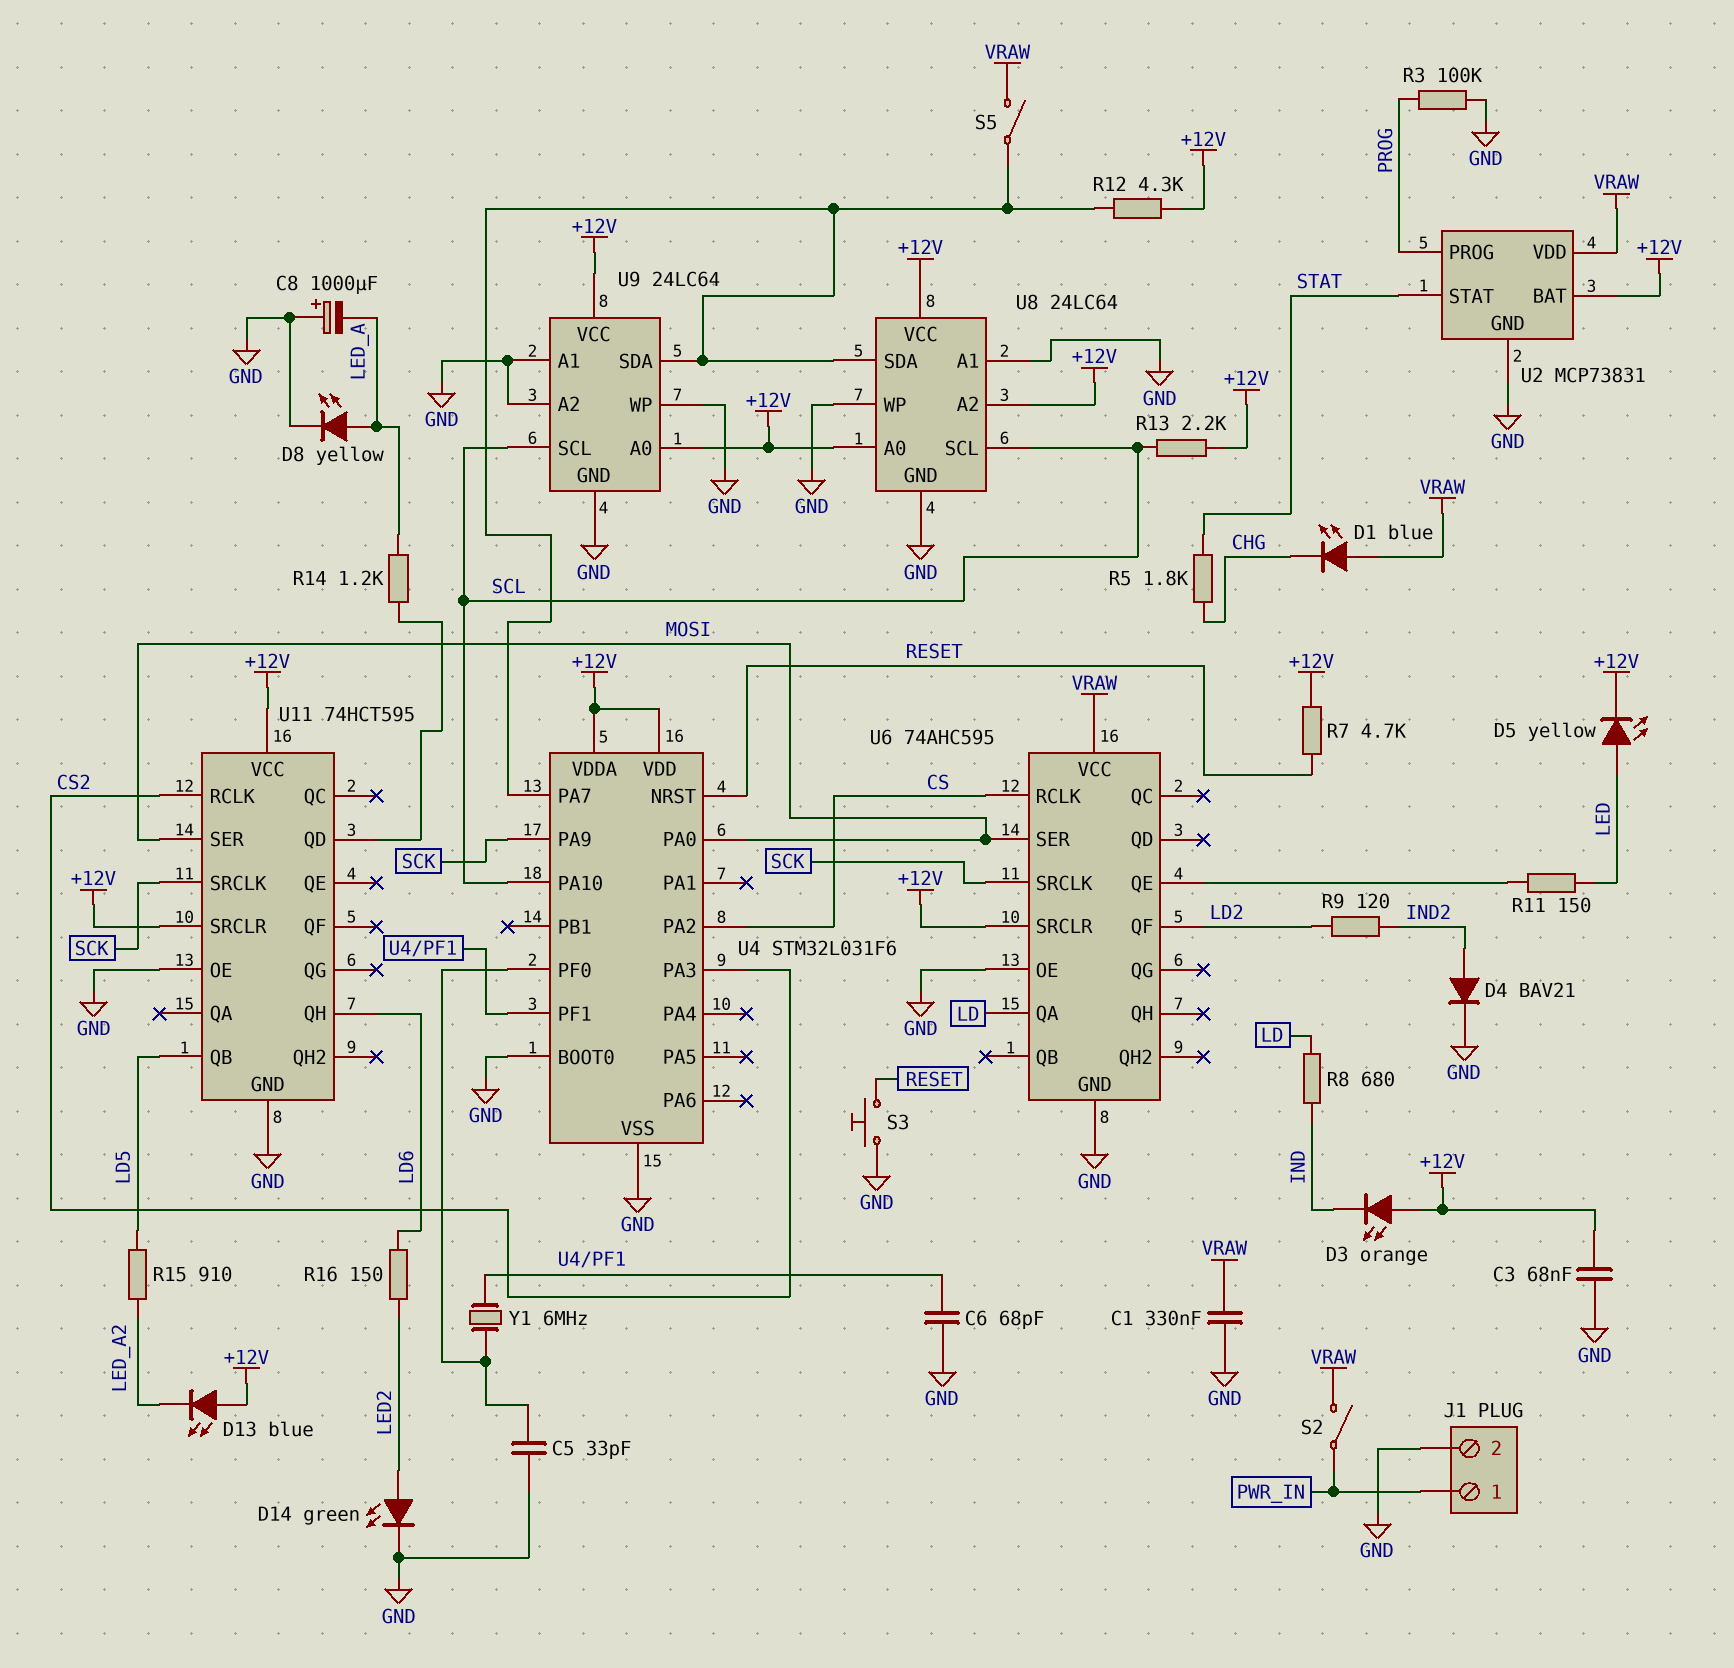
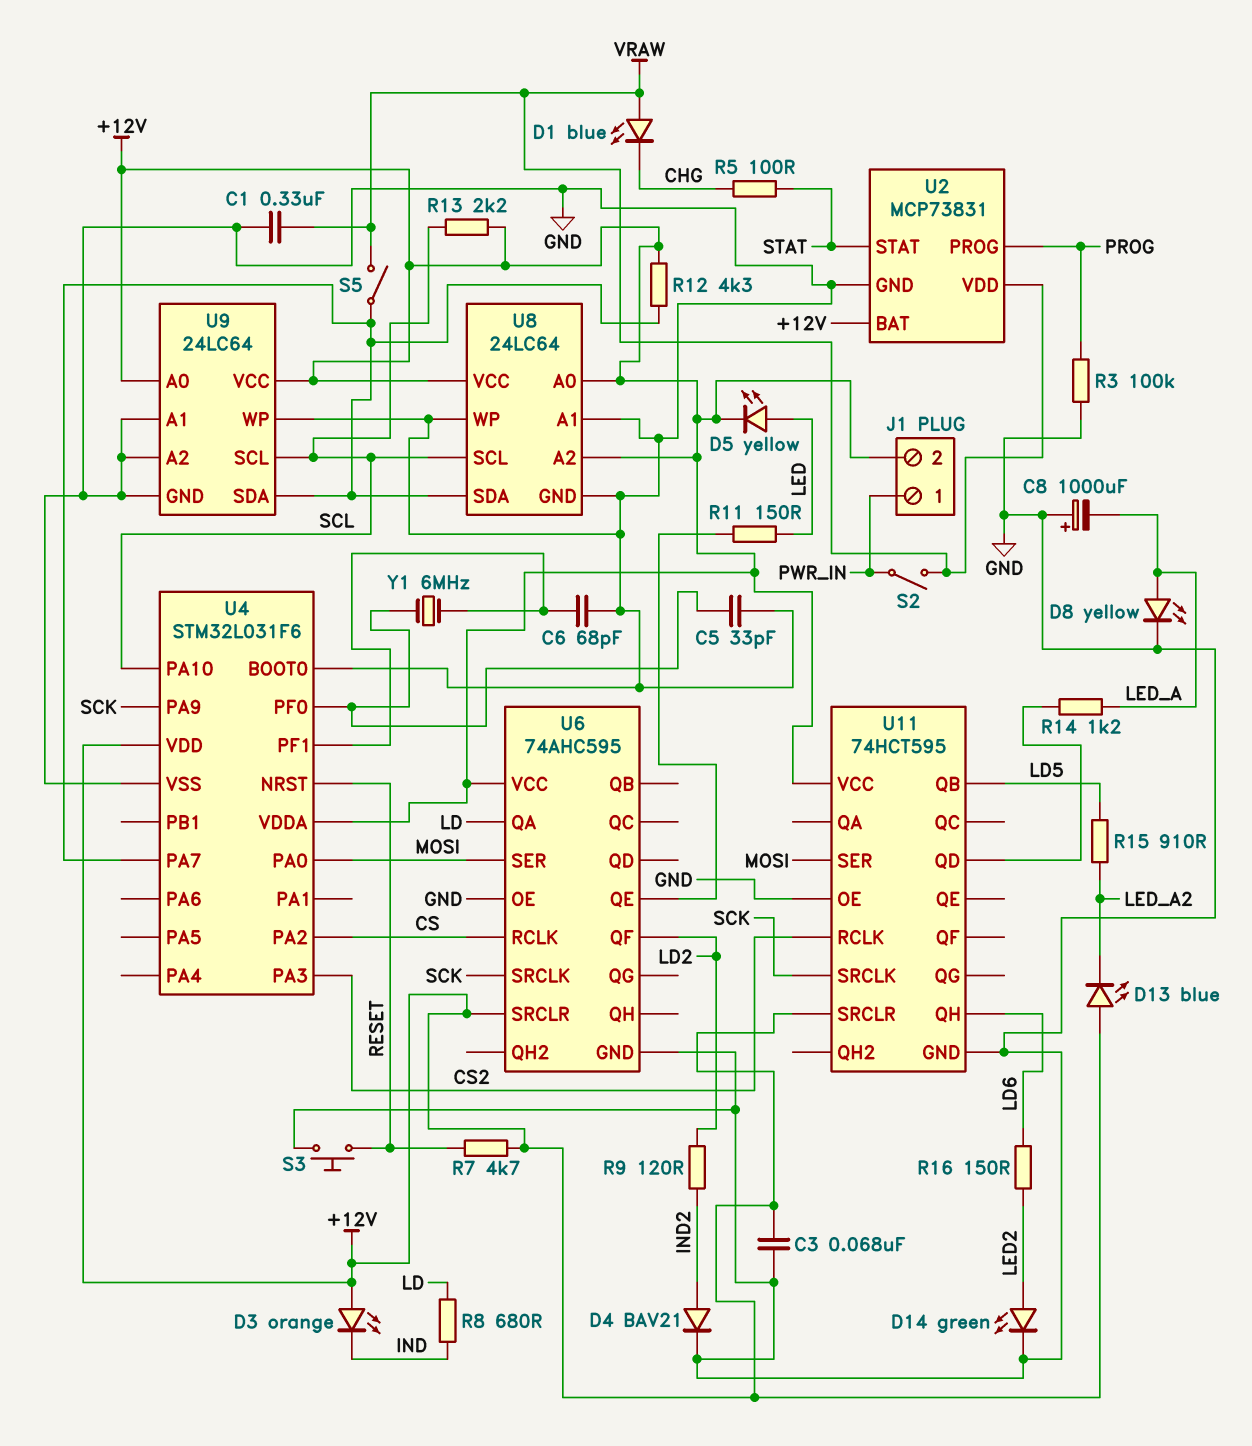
J1 pin 2: GND -> +12V
R5: 1.8k (CHG, STAT) -> 100 (CHG, STAT)
U6 pin VCC: VRAW -> +12V

